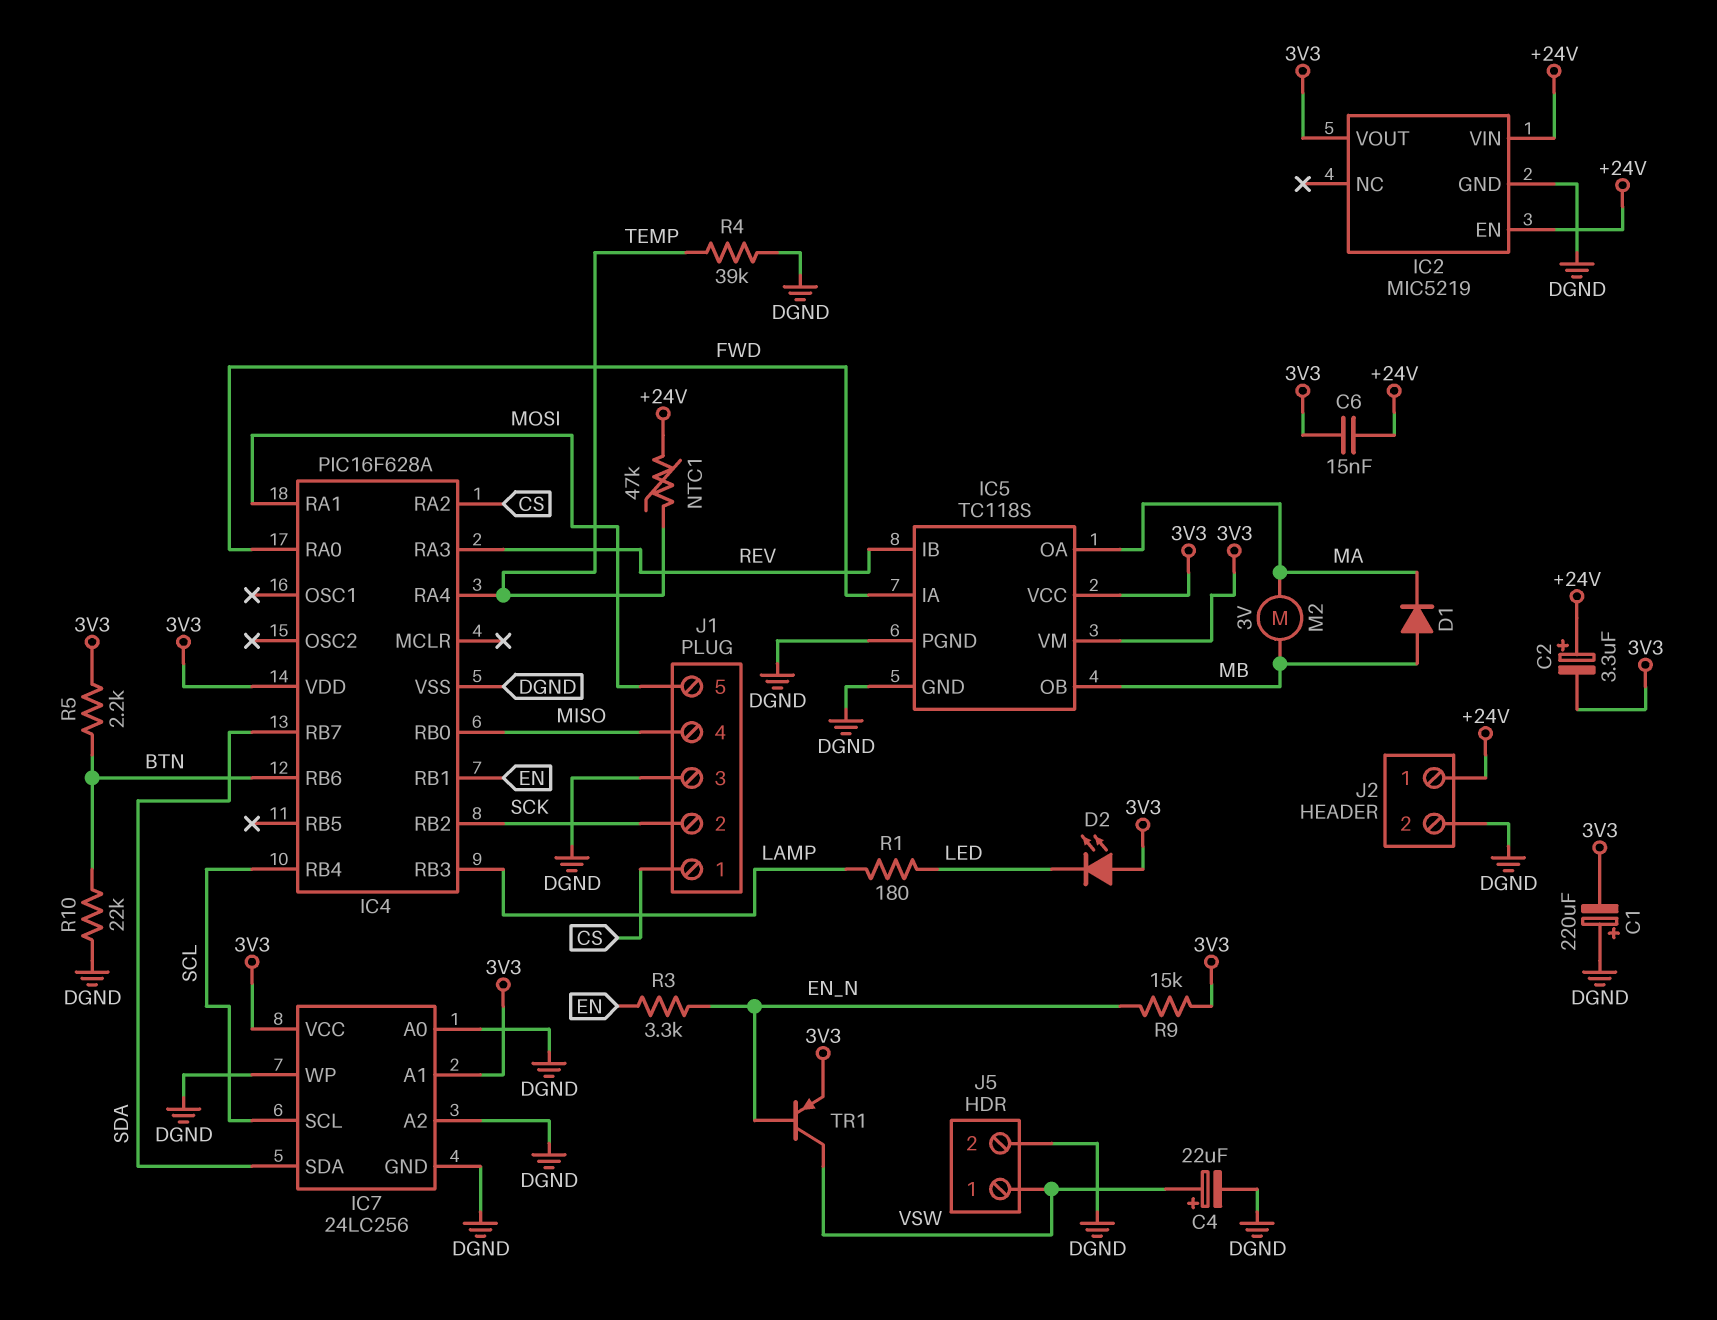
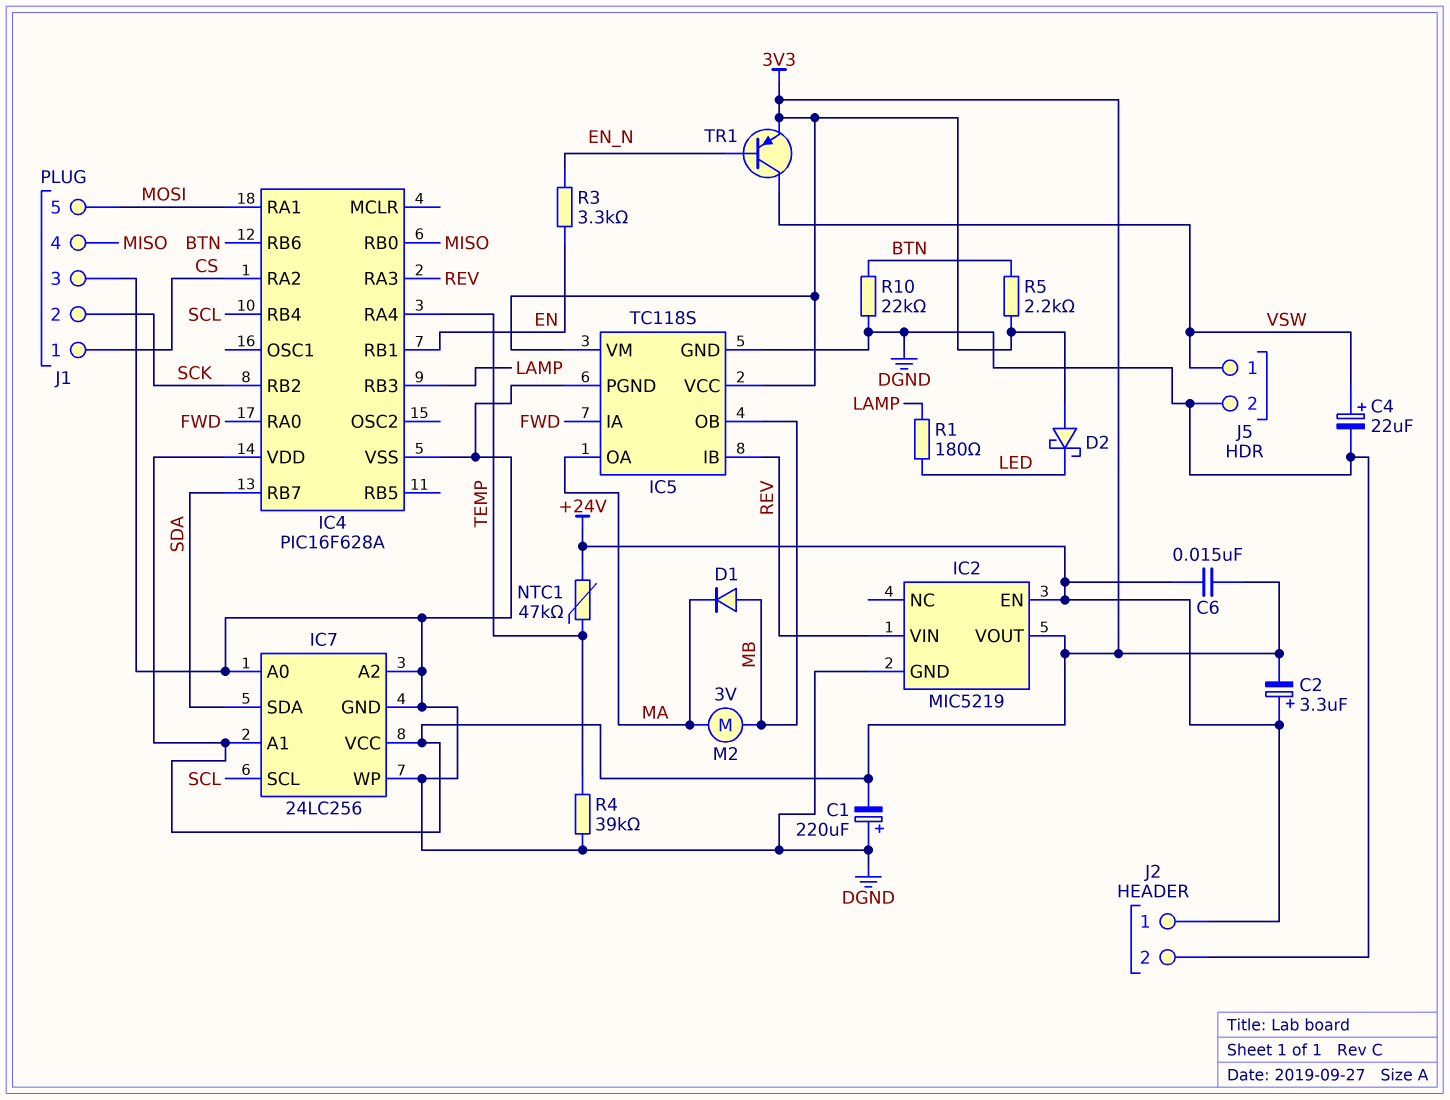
D2: LED (A 3V3, K LED) -> schottky (A 3V3, K LED)
IC2 pin VIN: +24V -> REV
R9: 15k (3V3, EN_N) -> none

